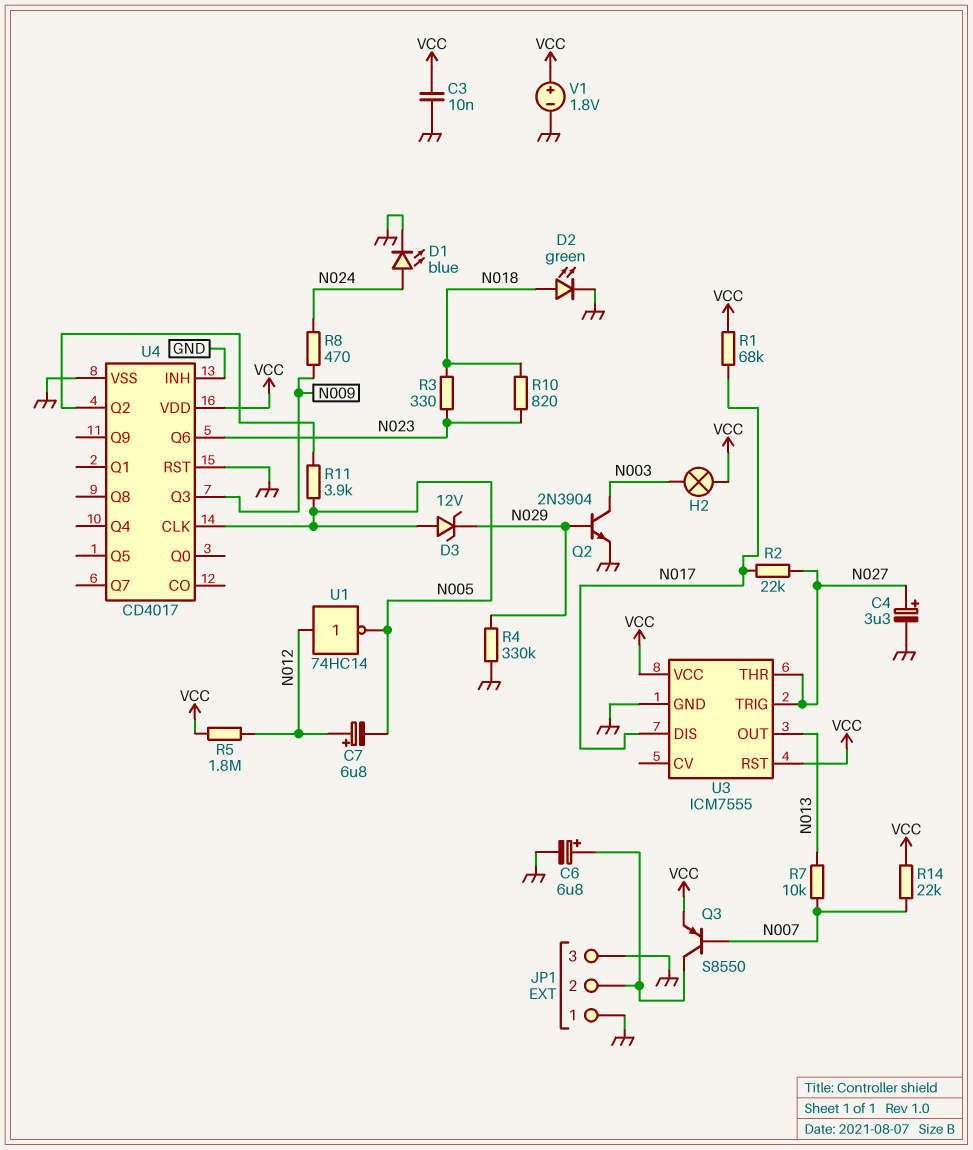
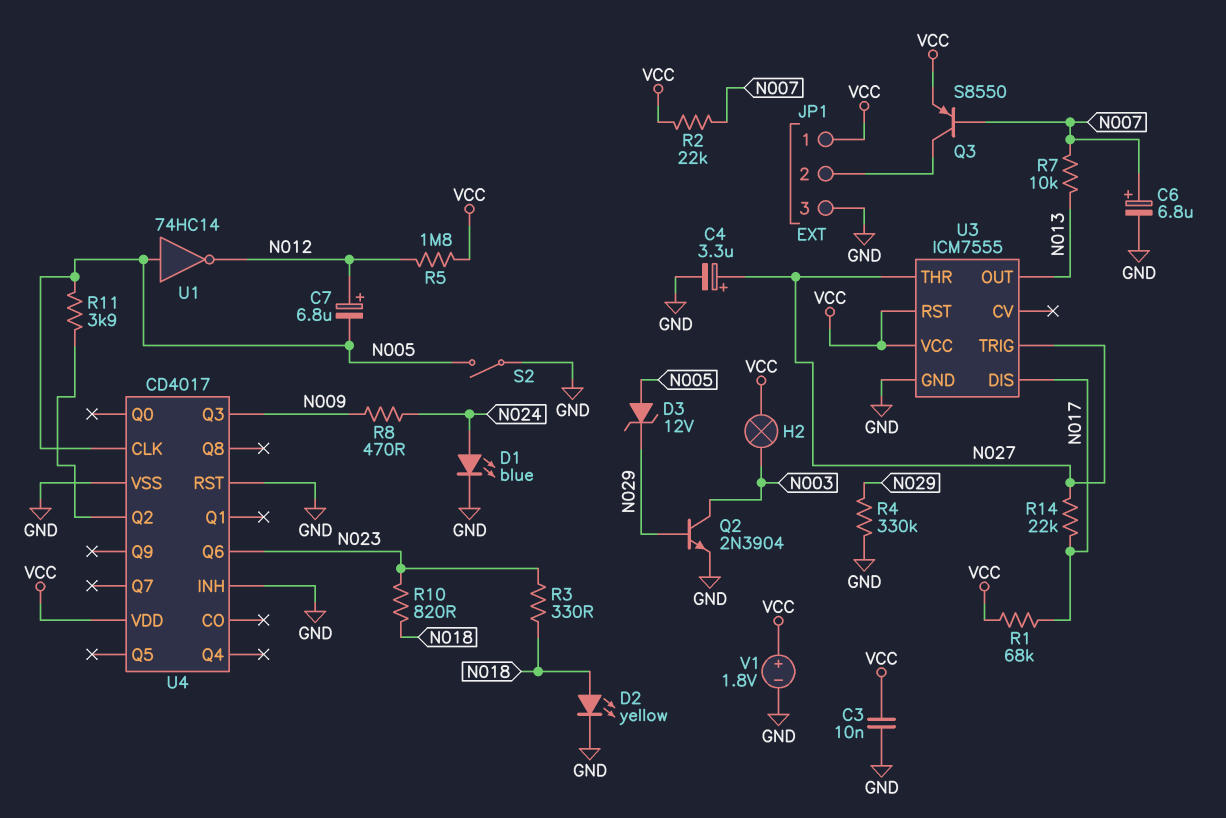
C6: 6.8uF (plus JP1/2, minus GND) -> 6.8uF (plus N007, minus GND)
D2: LED green (A N018, K GND) -> LED yellow (A N018, K GND)
JP1 pin 1: GND -> VCC
R2: 22k (N017, N027) -> 22k (N007, VCC)
R14: 22k (N007, VCC) -> 22k (N017, N027)
S2: none -> switch (GND, N005)
U1: NOT 74HC14 (in N012, out N005) -> NOT 74HC14 (in N005, out N012)

